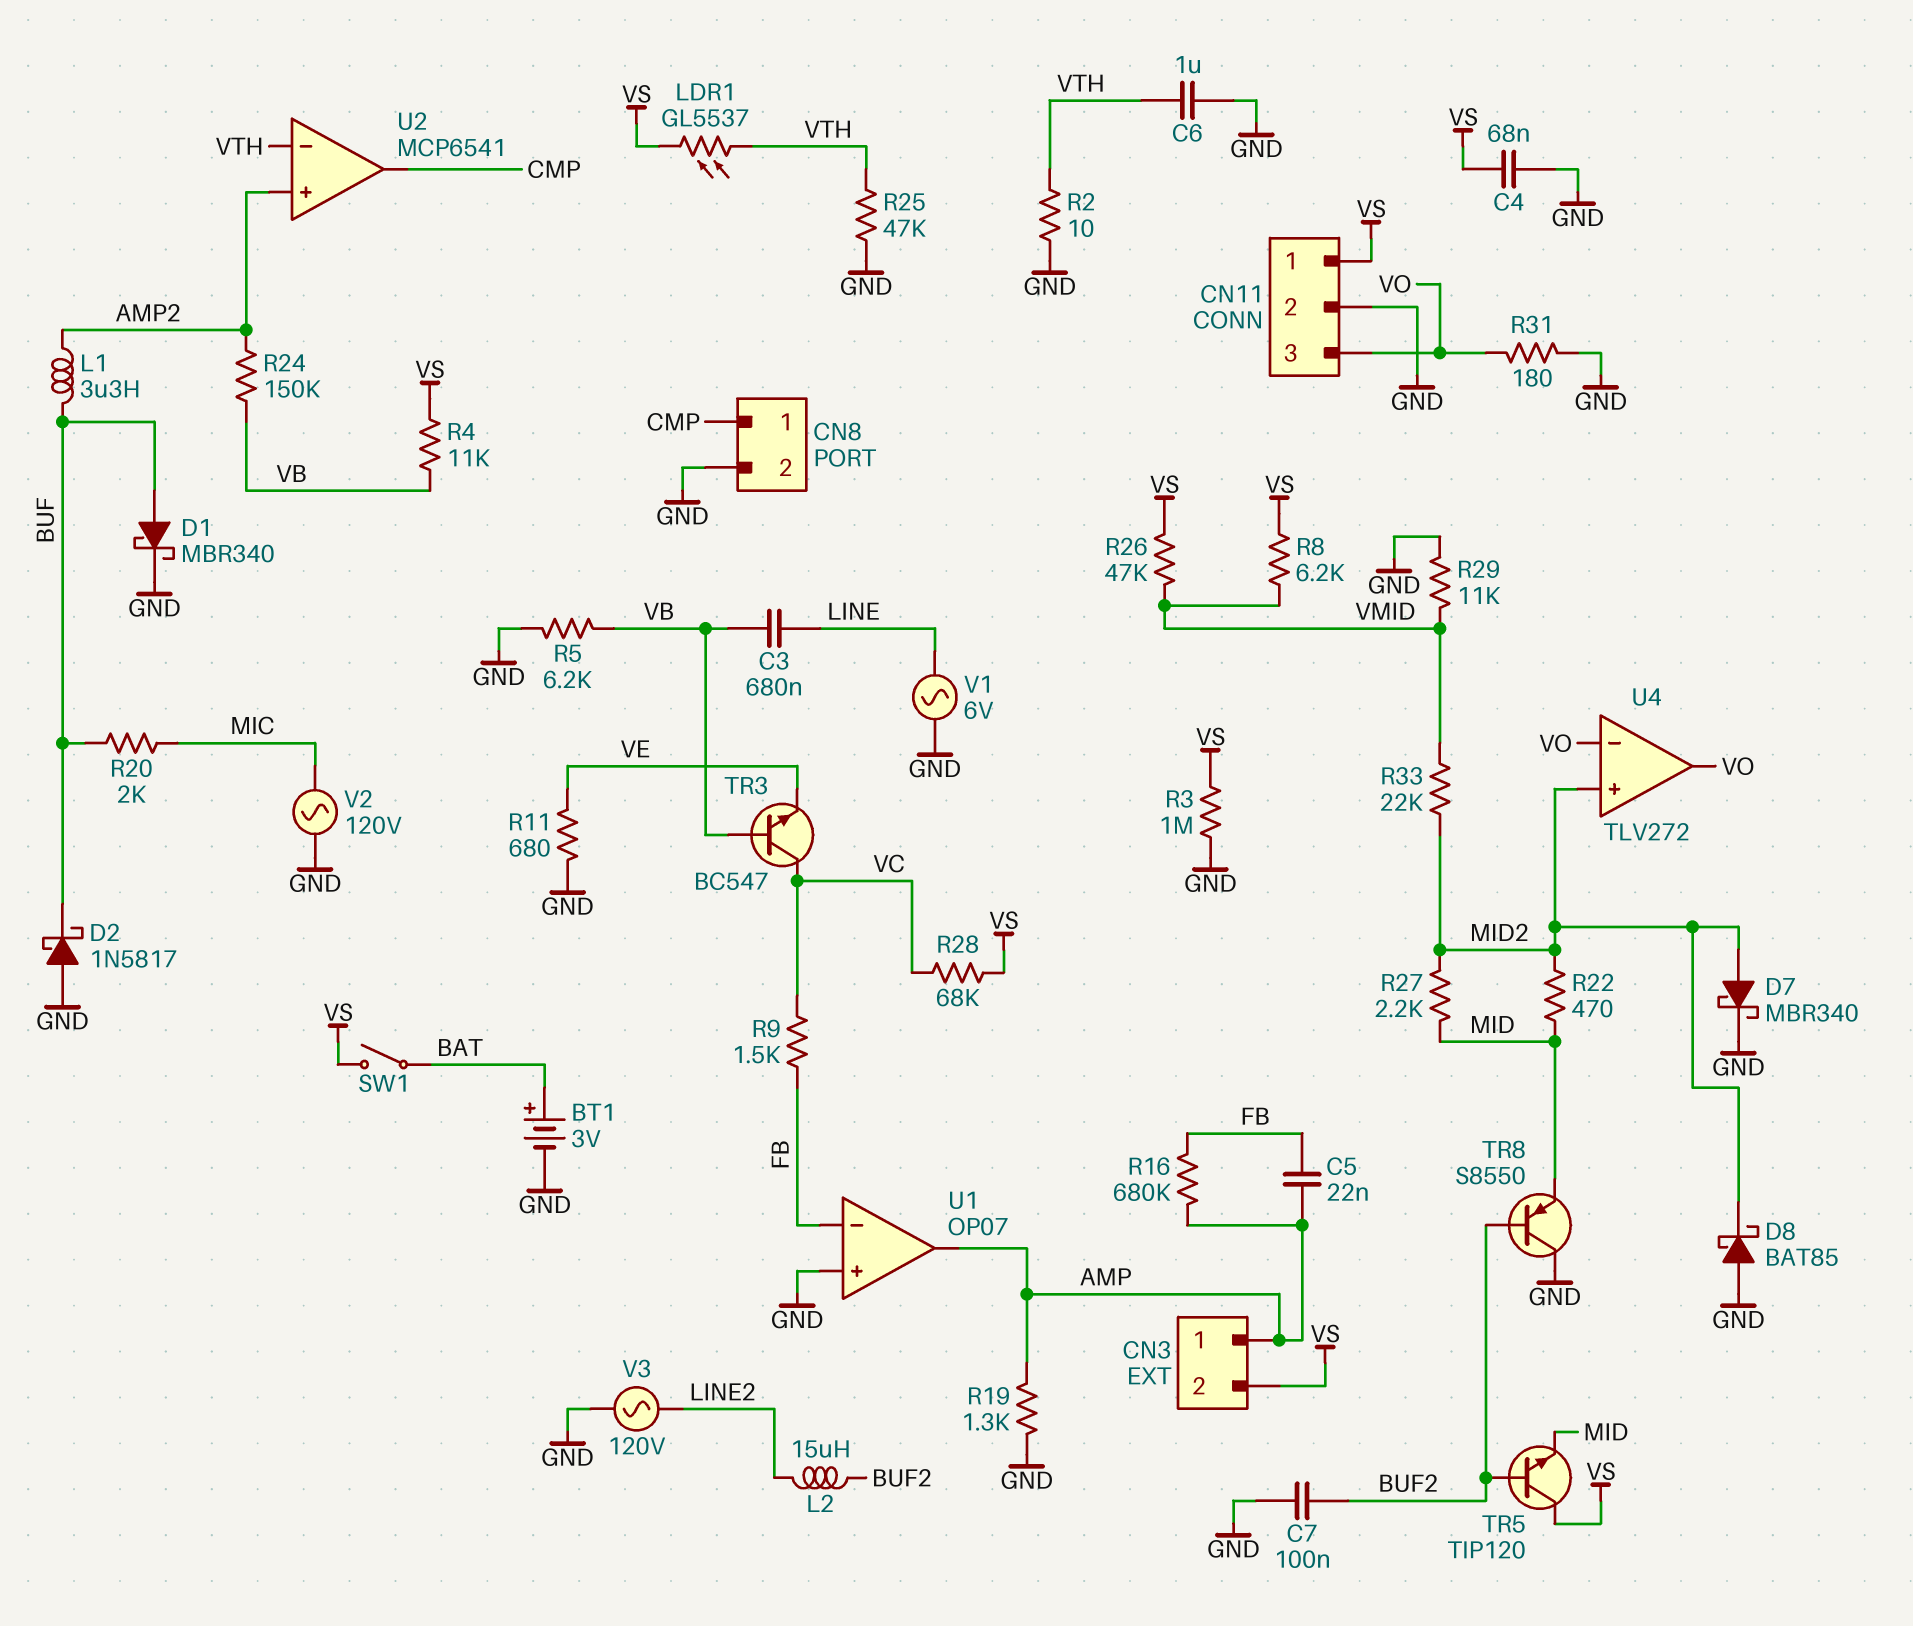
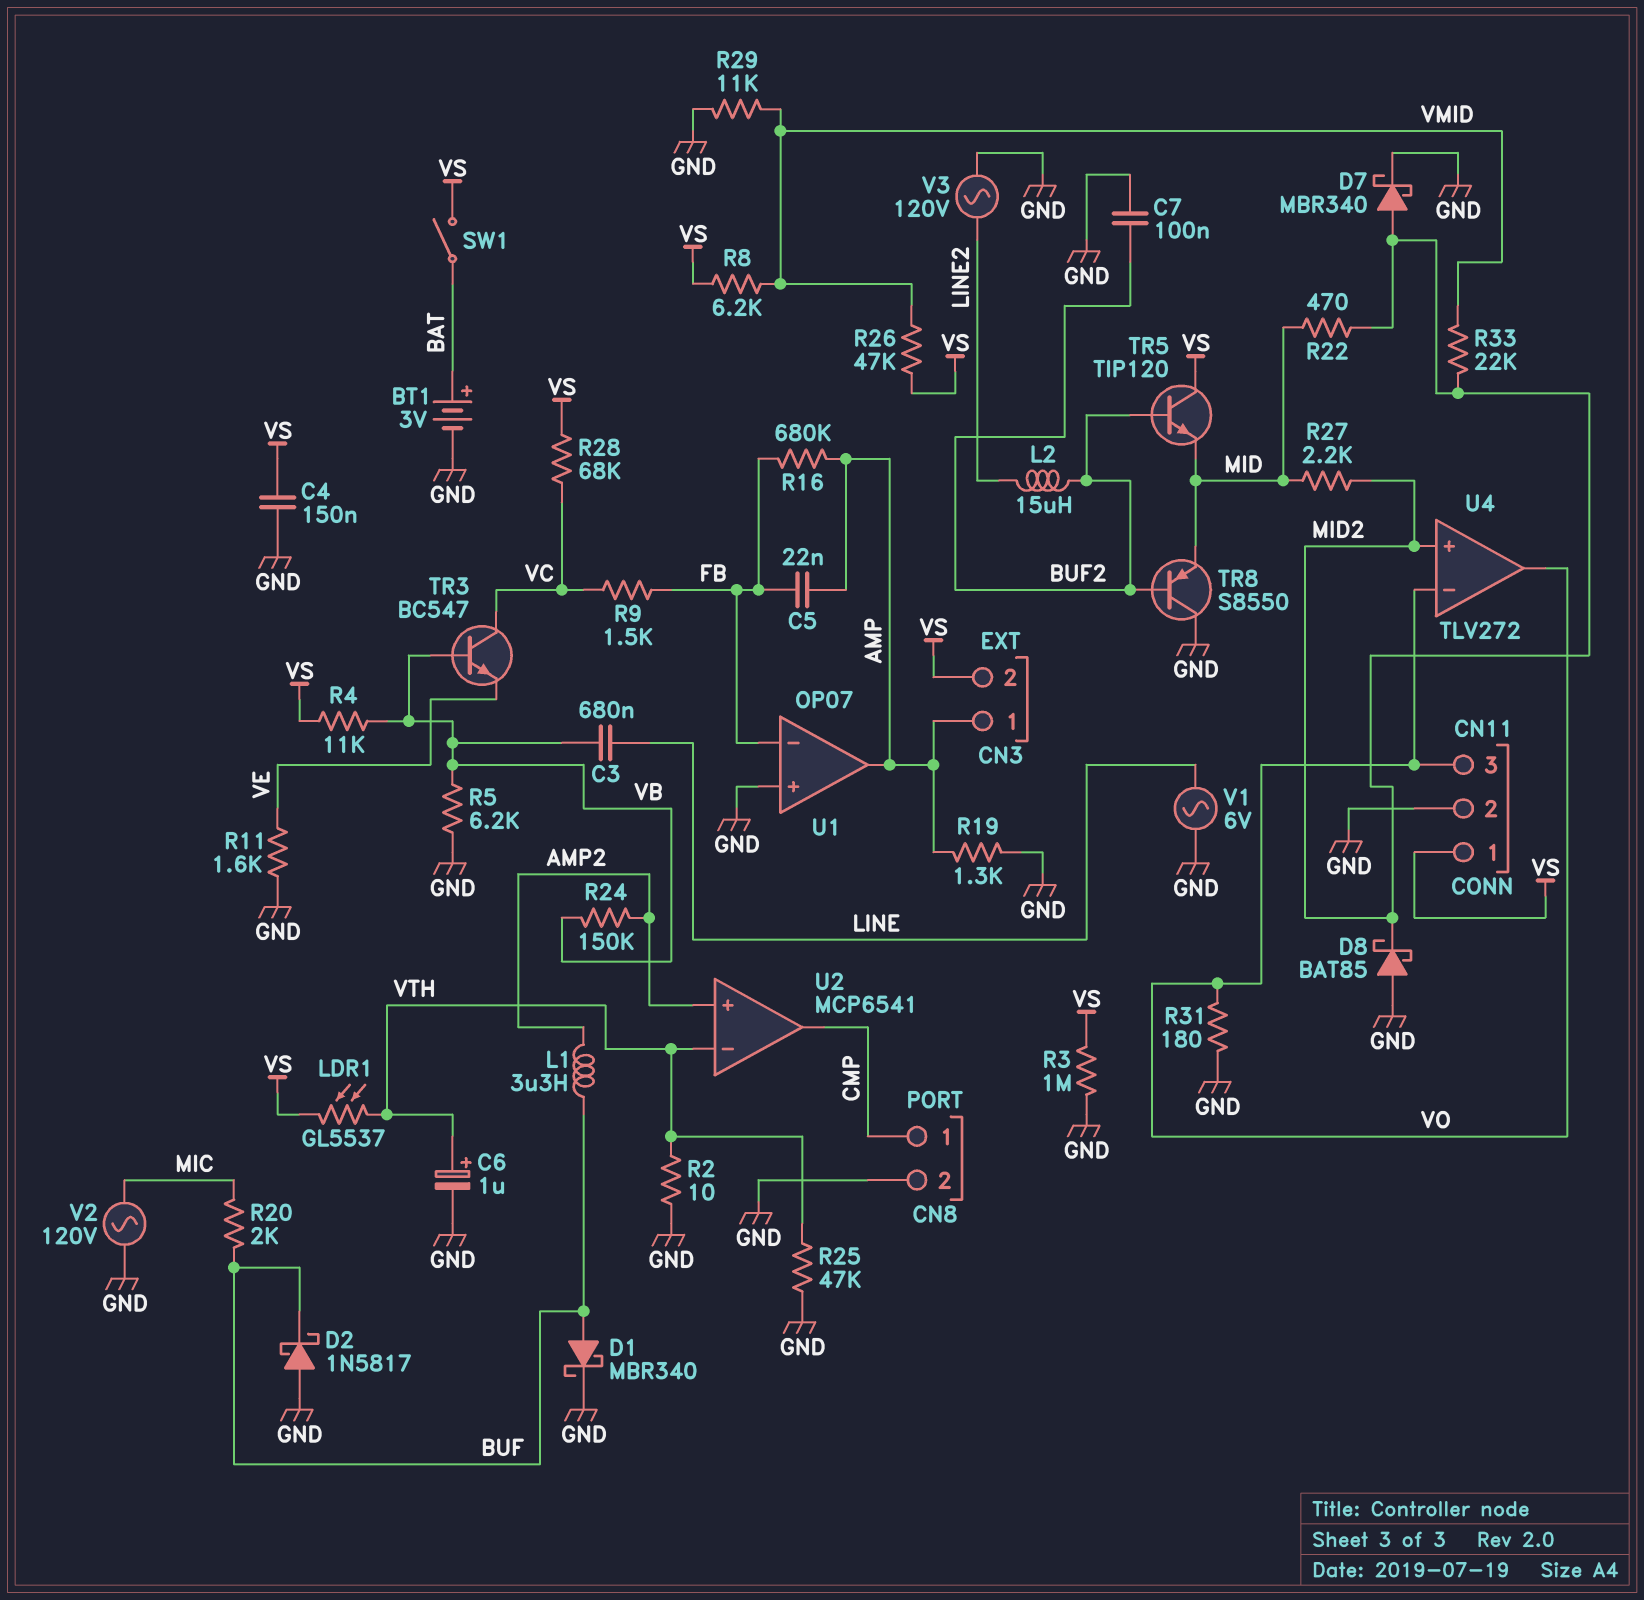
C4: 68nF (GND, VS) -> 150nF (GND, VS)
C6: 1uF (GND, VTH) -> 1uF (plus VTH, minus GND)
R11: 680 (GND, VE) -> 1.6k (GND, VE)

